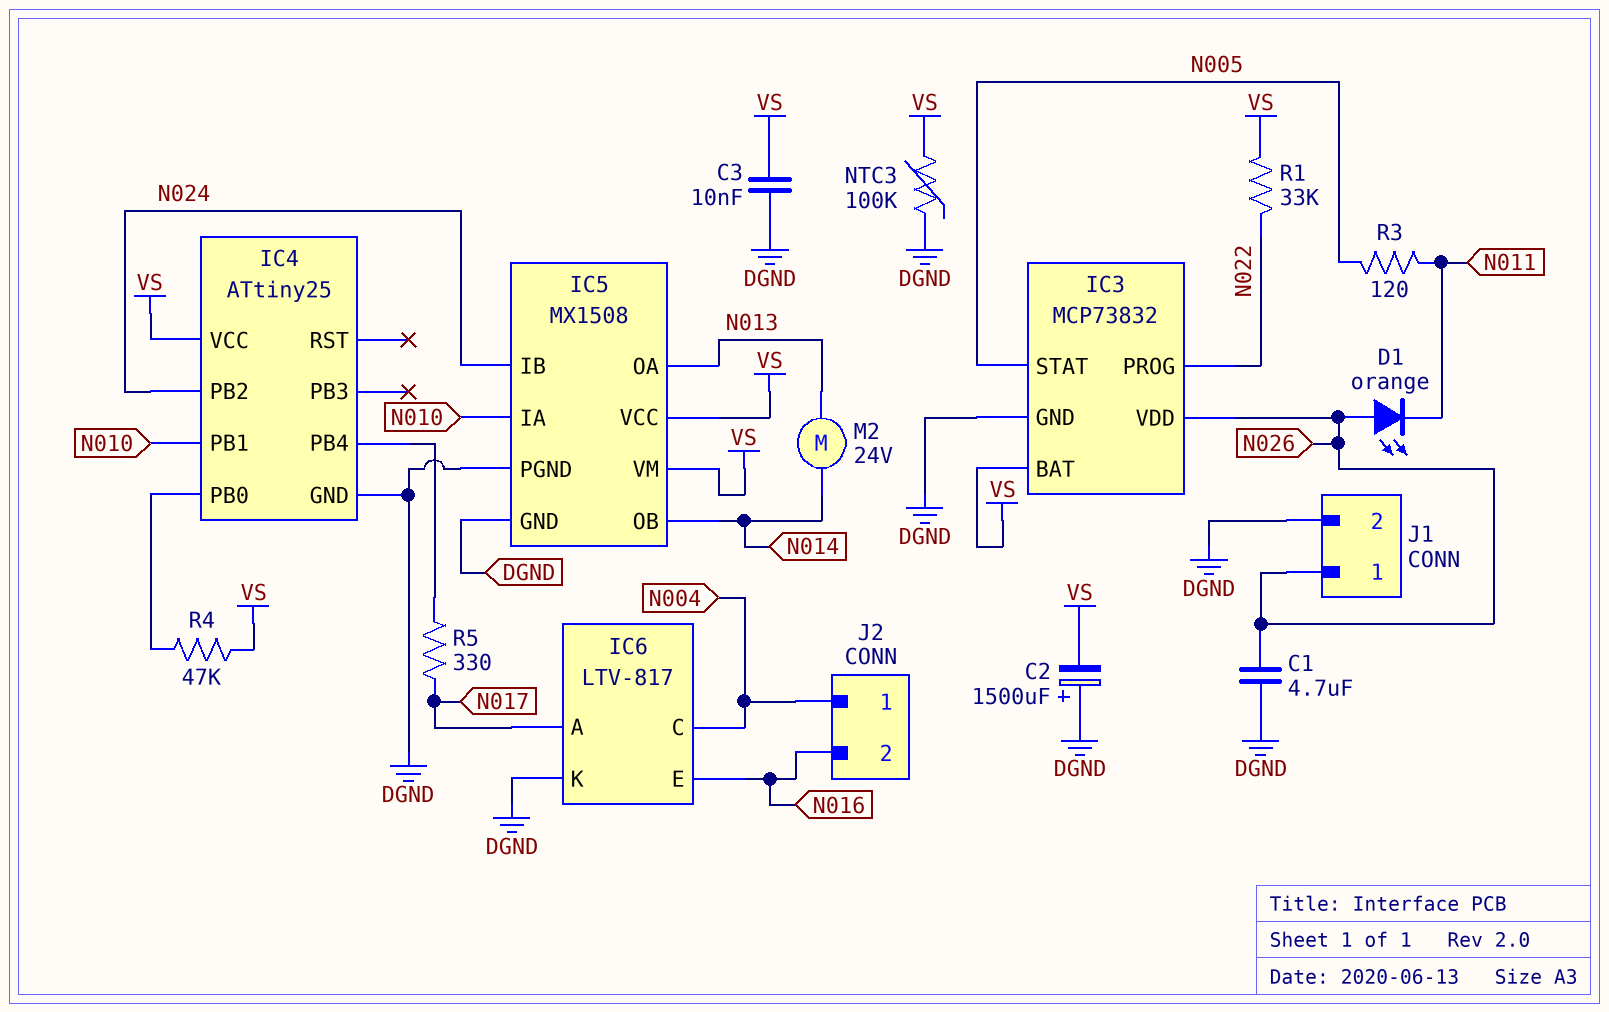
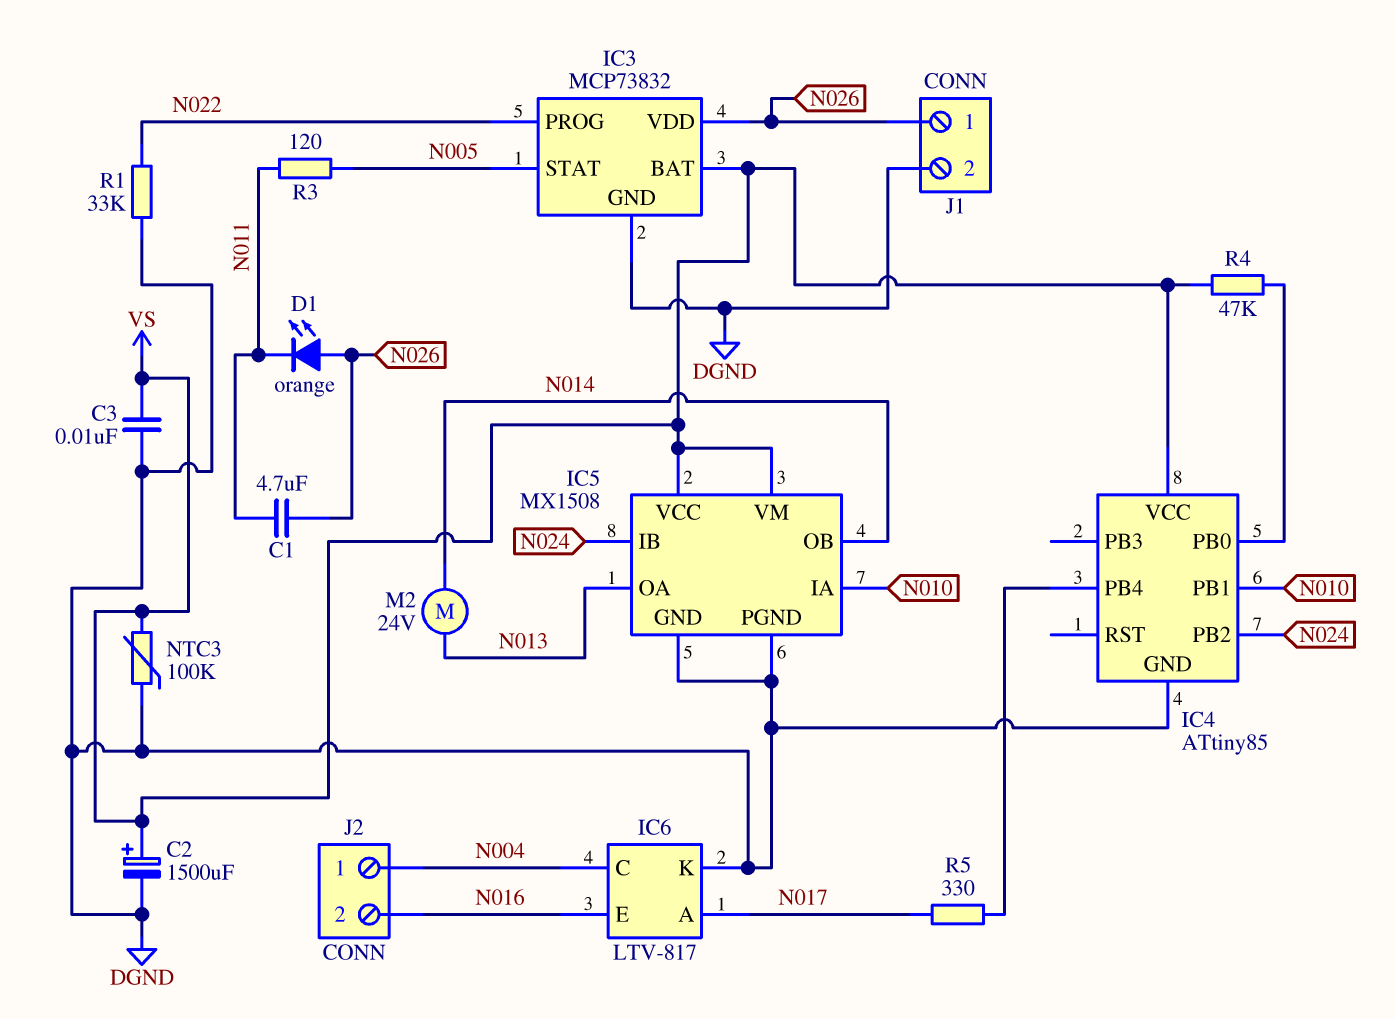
C1: 4.7uF (DGND, N026) -> 4.7uF (N011, N026)
C2: 1500uF (plus DGND, minus VS) -> 1500uF (plus VS, minus DGND)
IC4: ATtiny25 -> ATtiny85
R1: 33k (N022, VS) -> 33k (DGND, N022)

